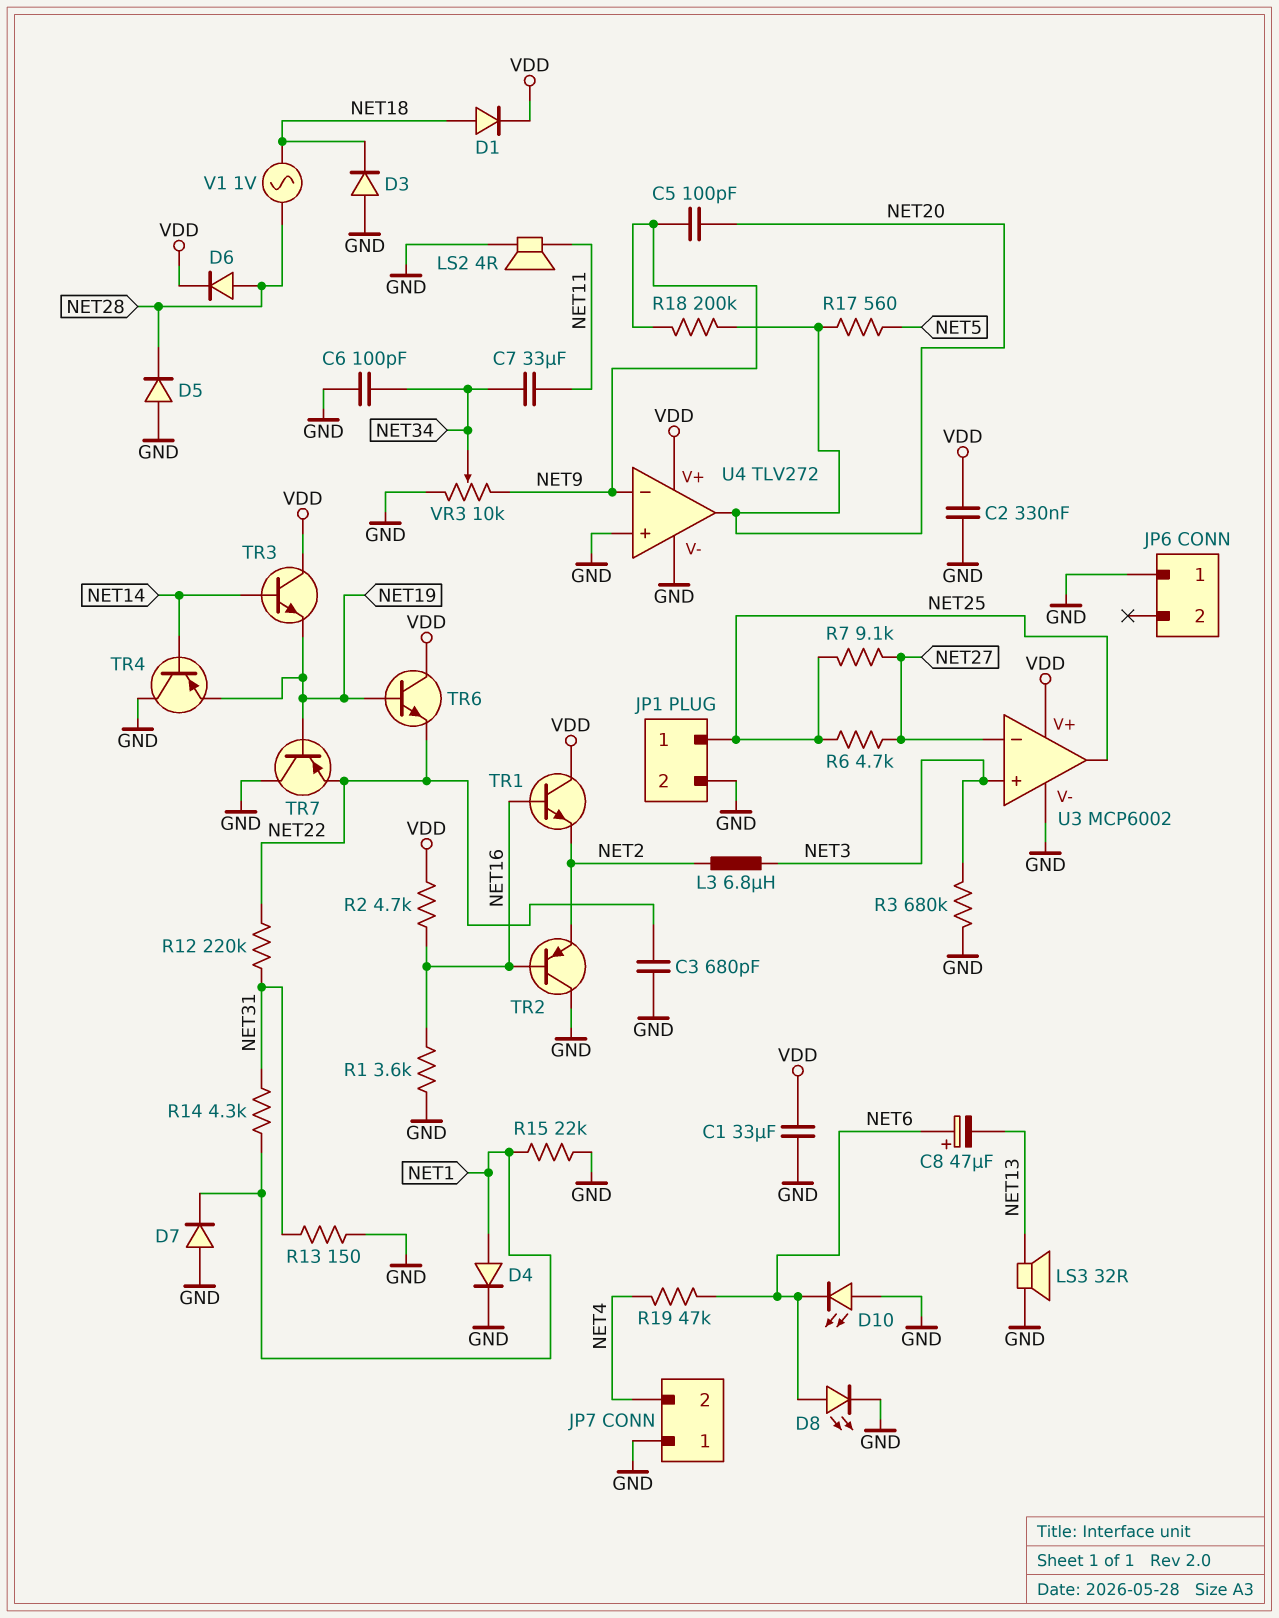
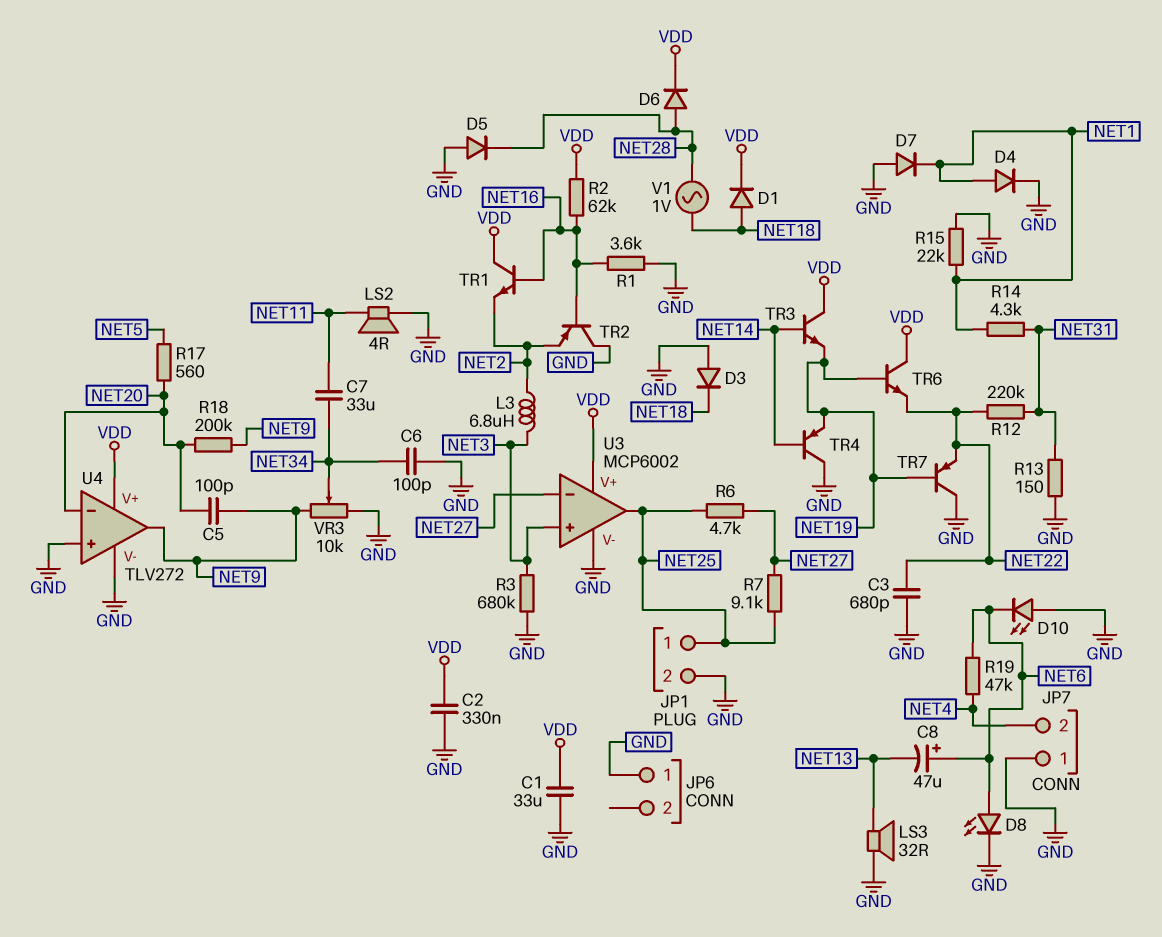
R2: 4.7k (NET16, VDD) -> 62k (NET16, VDD)
U4 pin in-: NET9 -> NET20
U4 pin out: NET20 -> NET9

